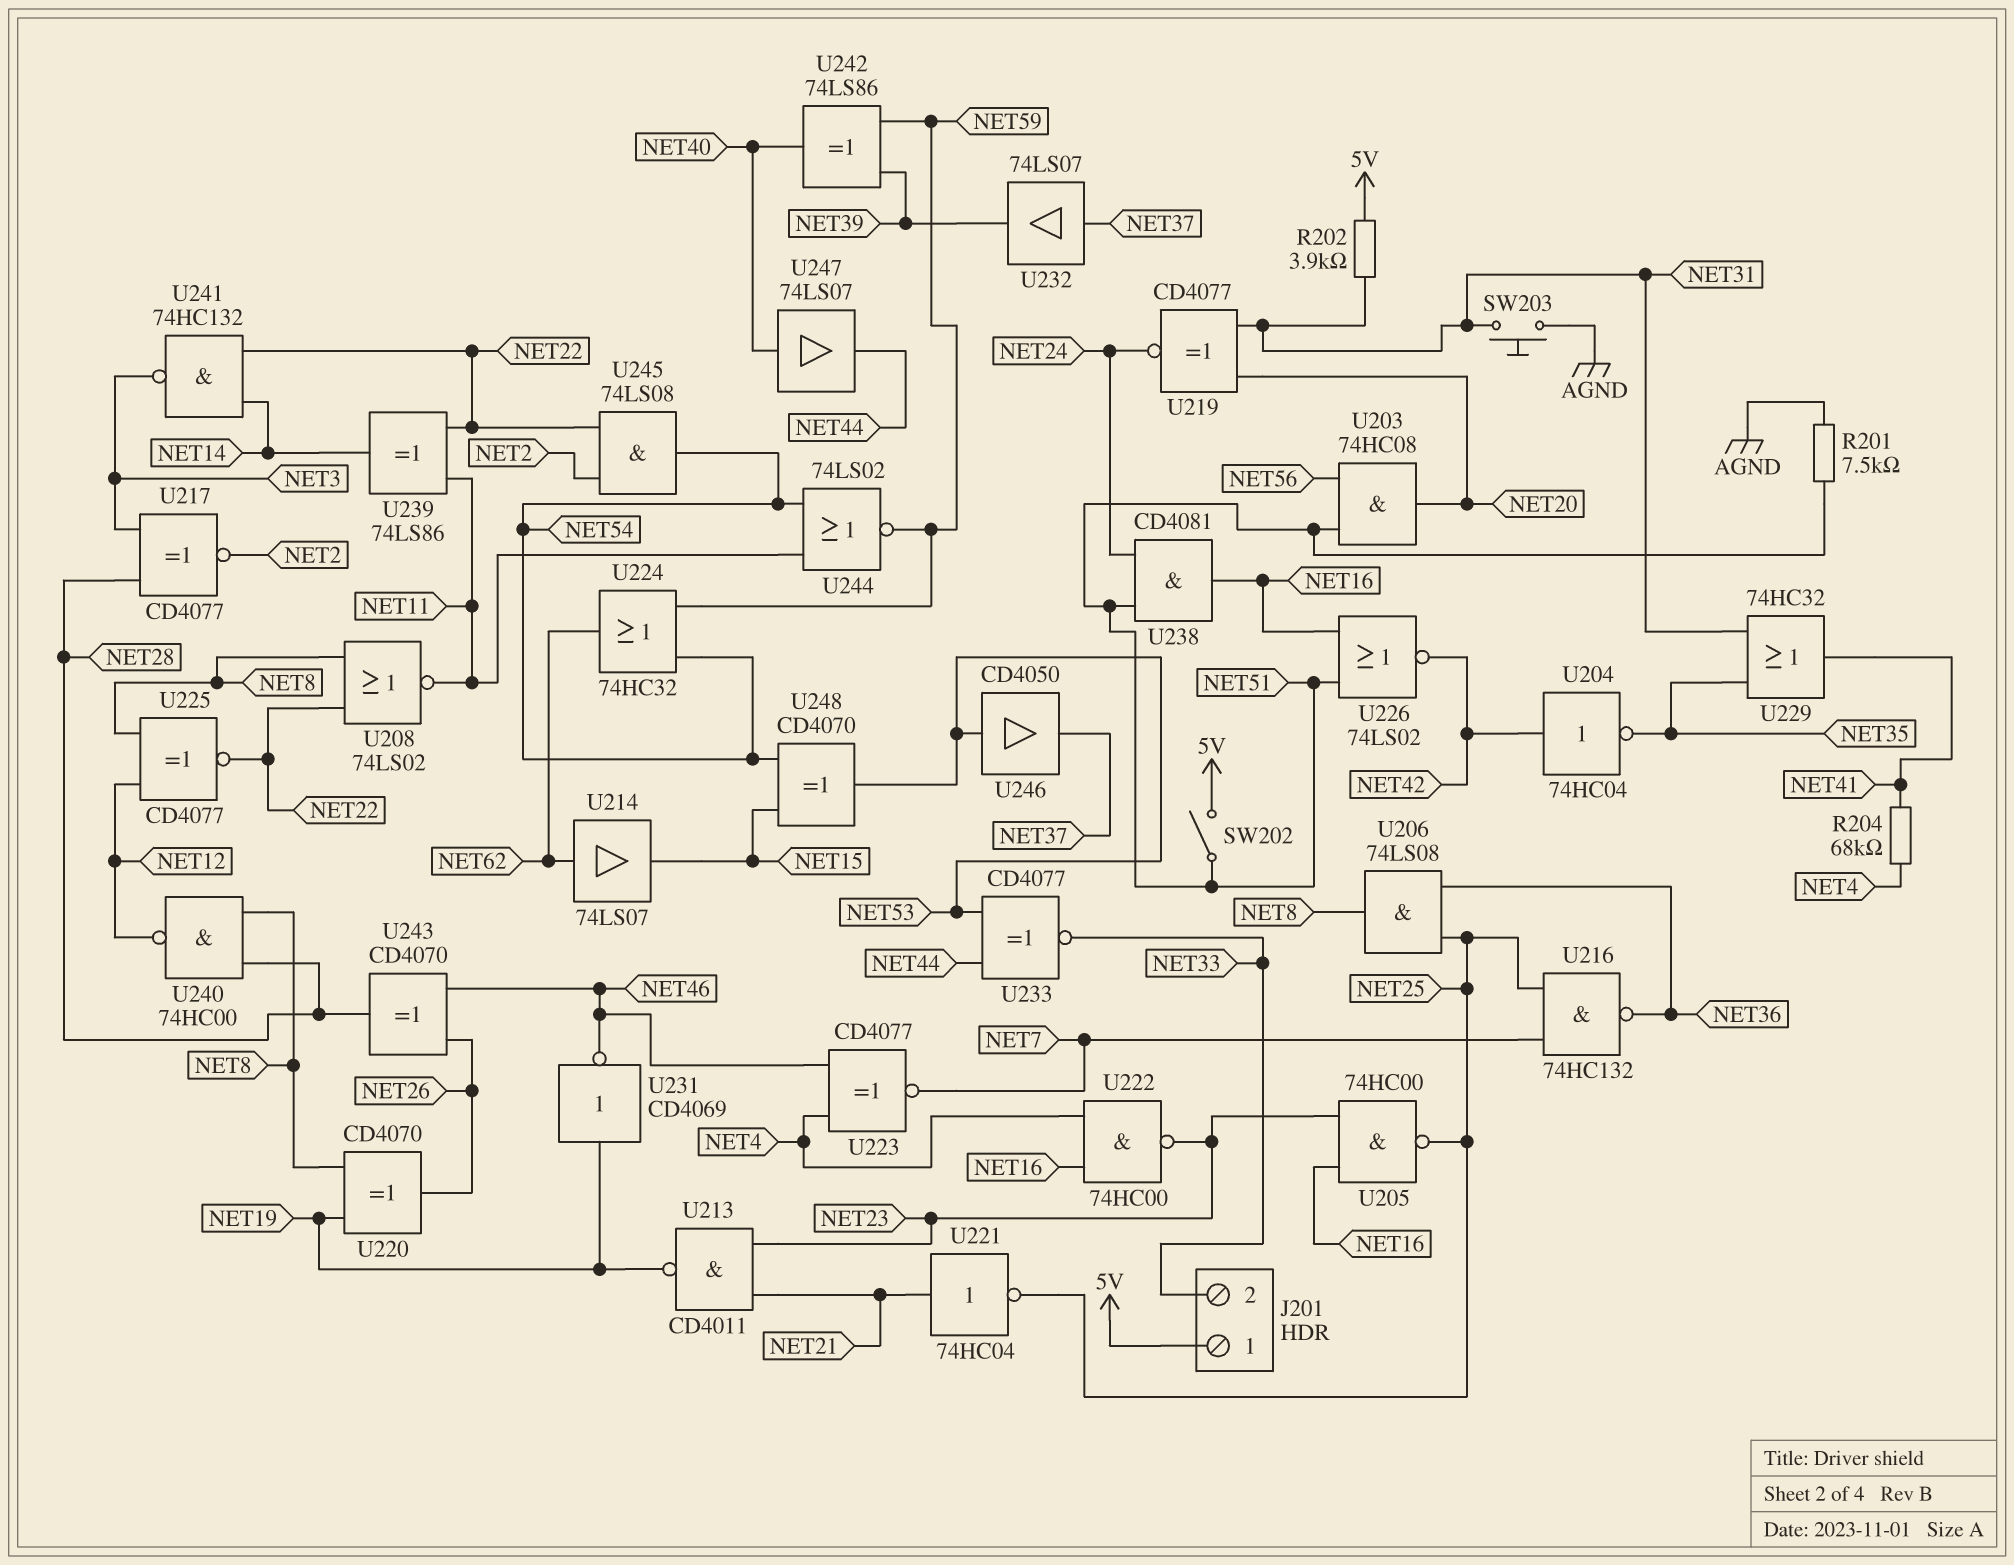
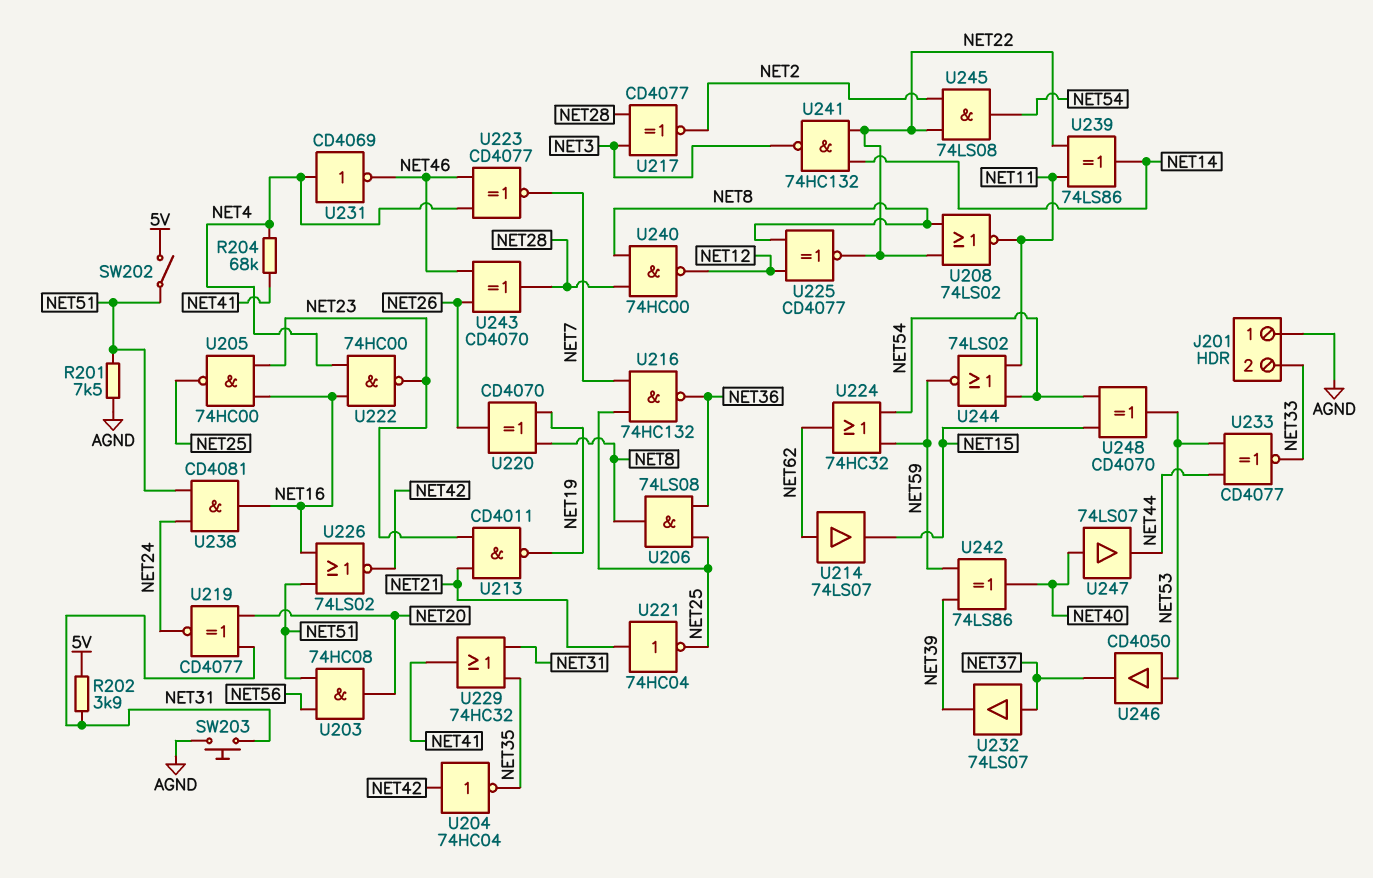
J201 pin 1: 5V -> AGND
U231: NOT CD4069 (in NET19, out NET46) -> NOT CD4069 (in NET4, out NET46)

